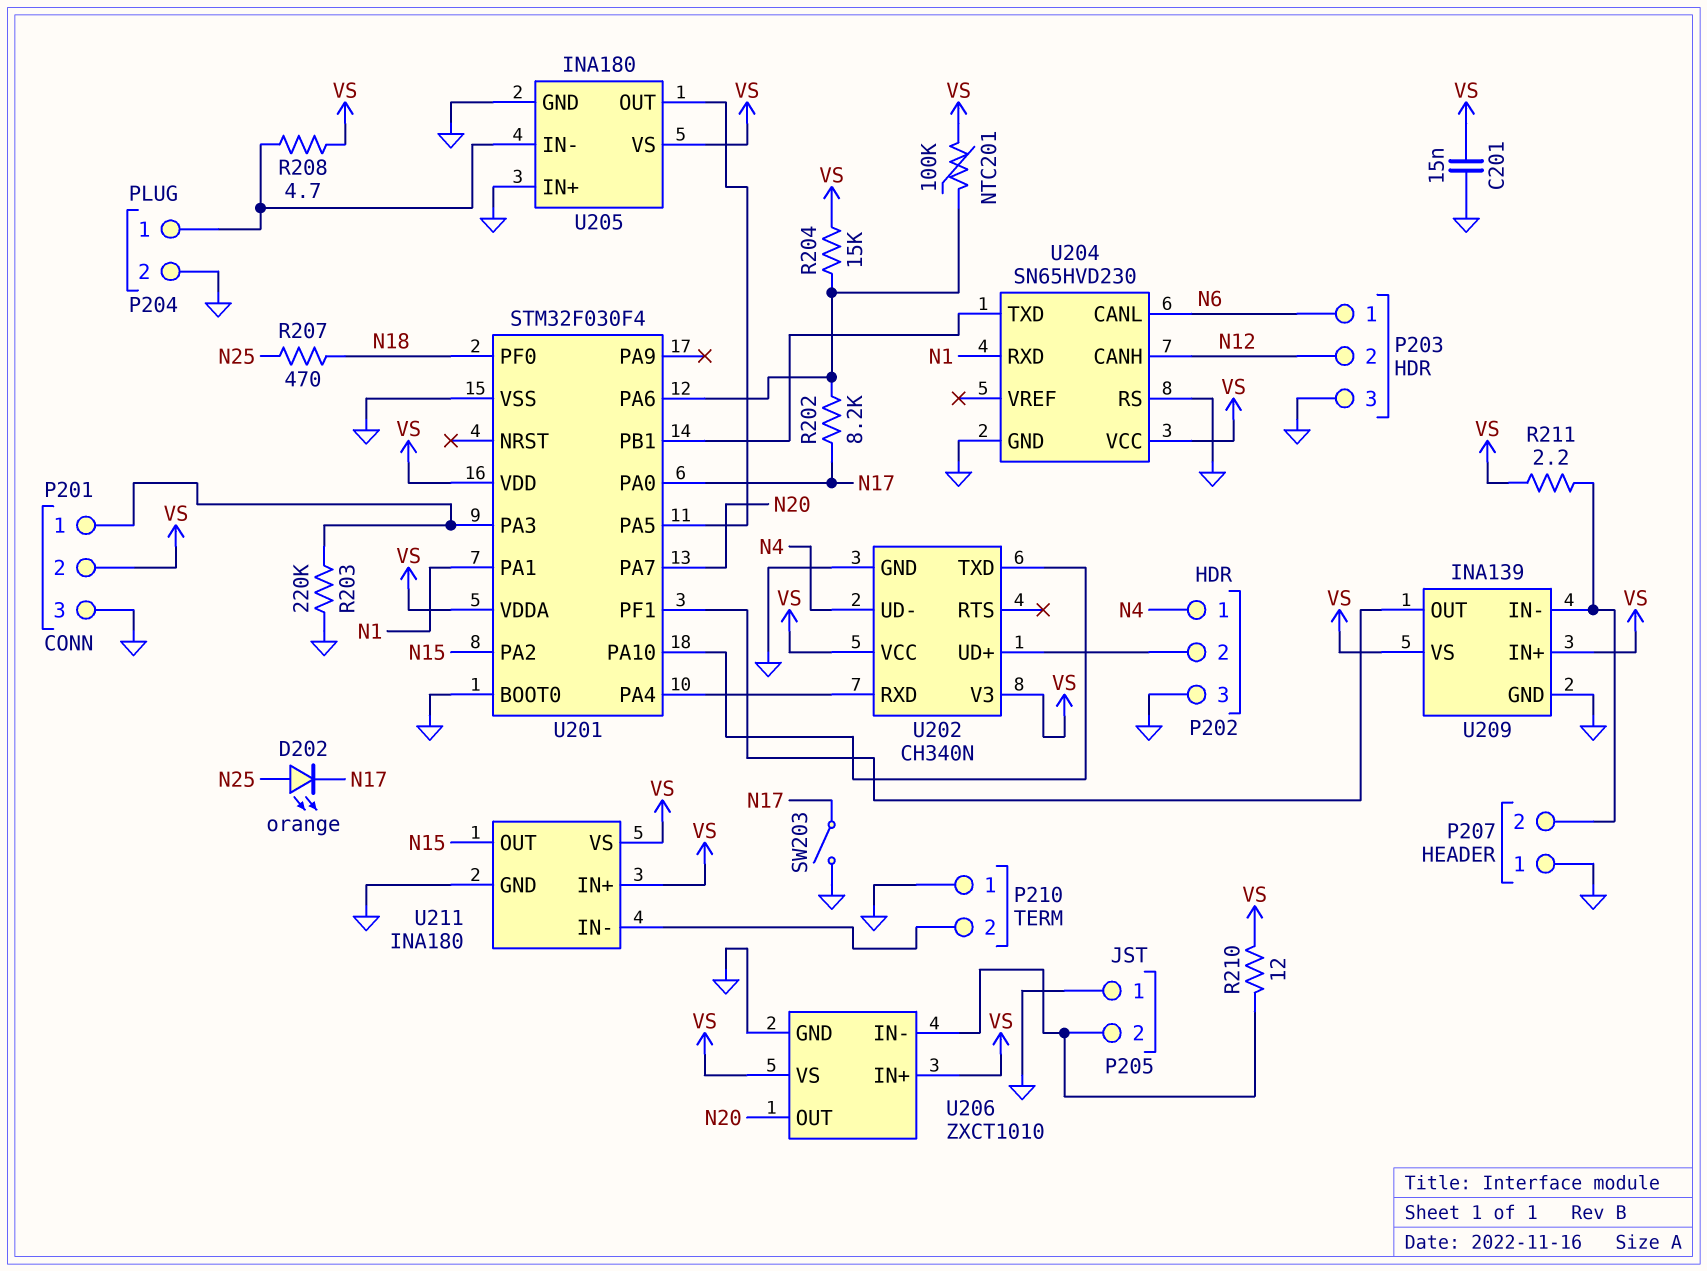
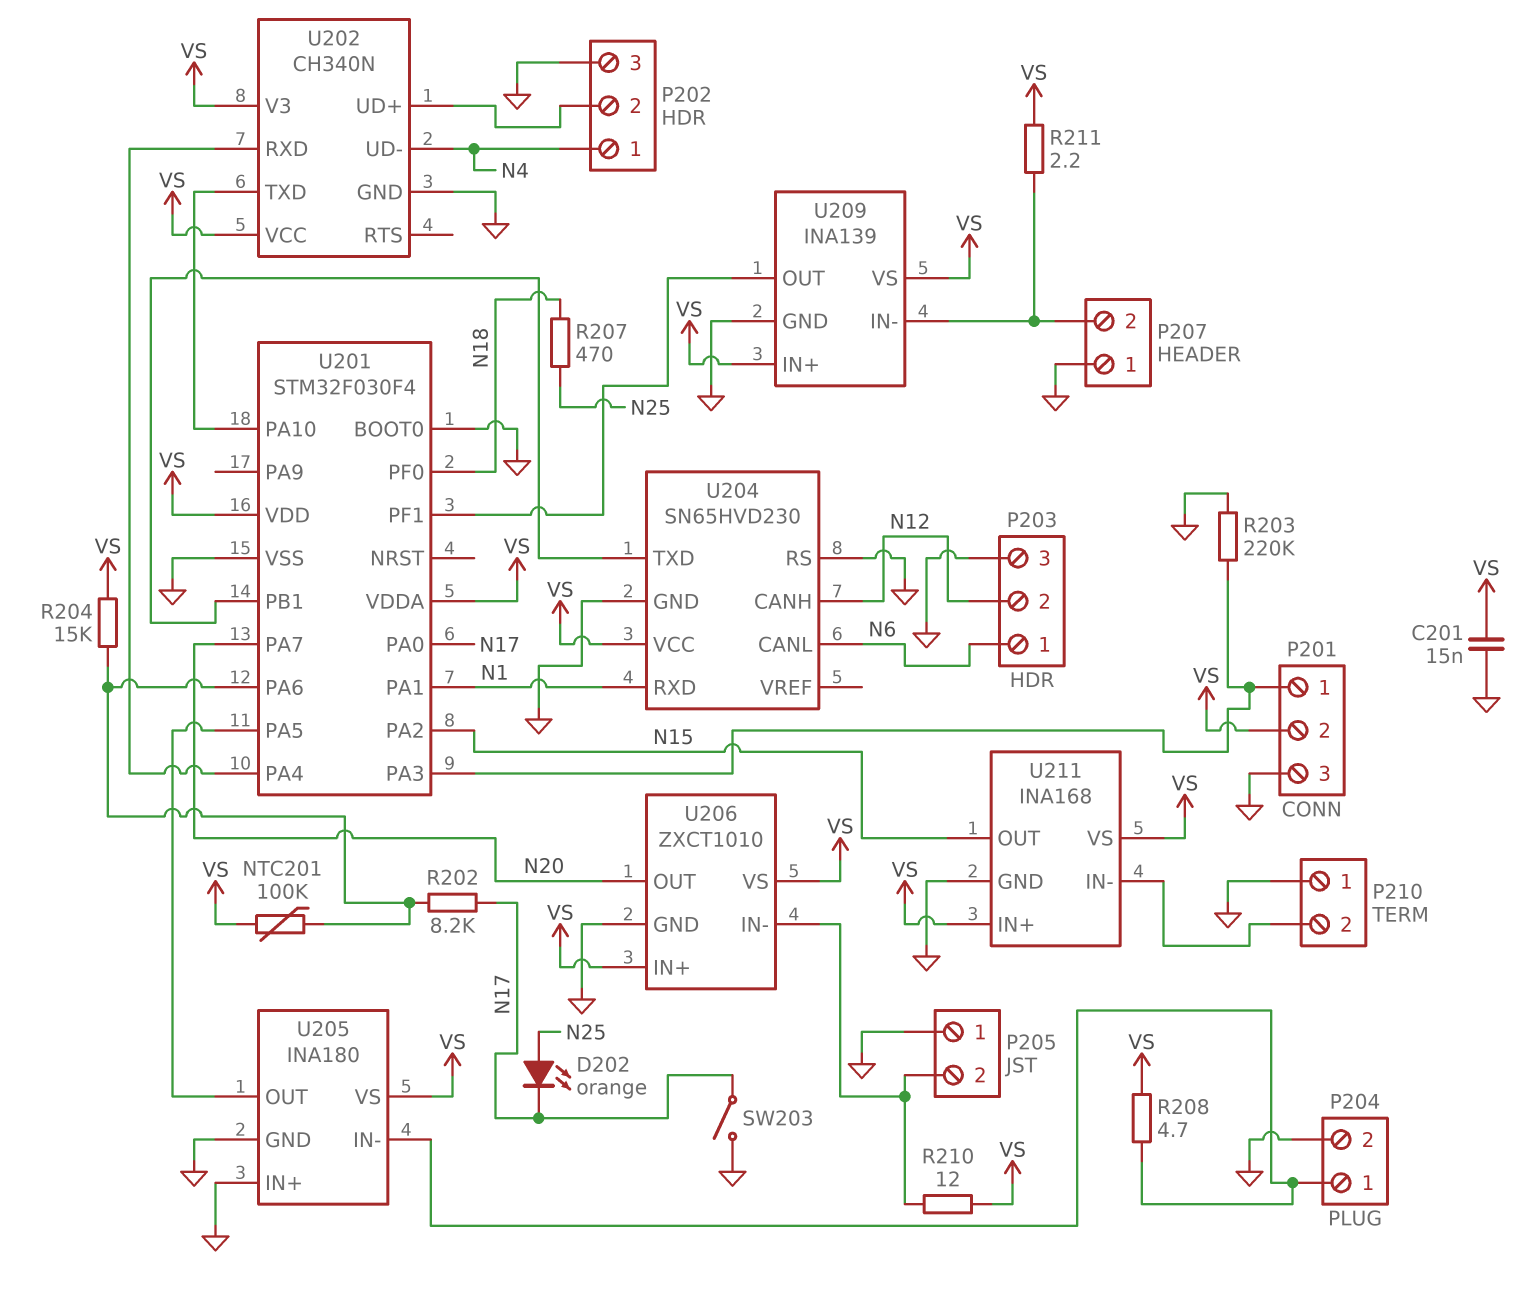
U211: INA180 -> INA168

